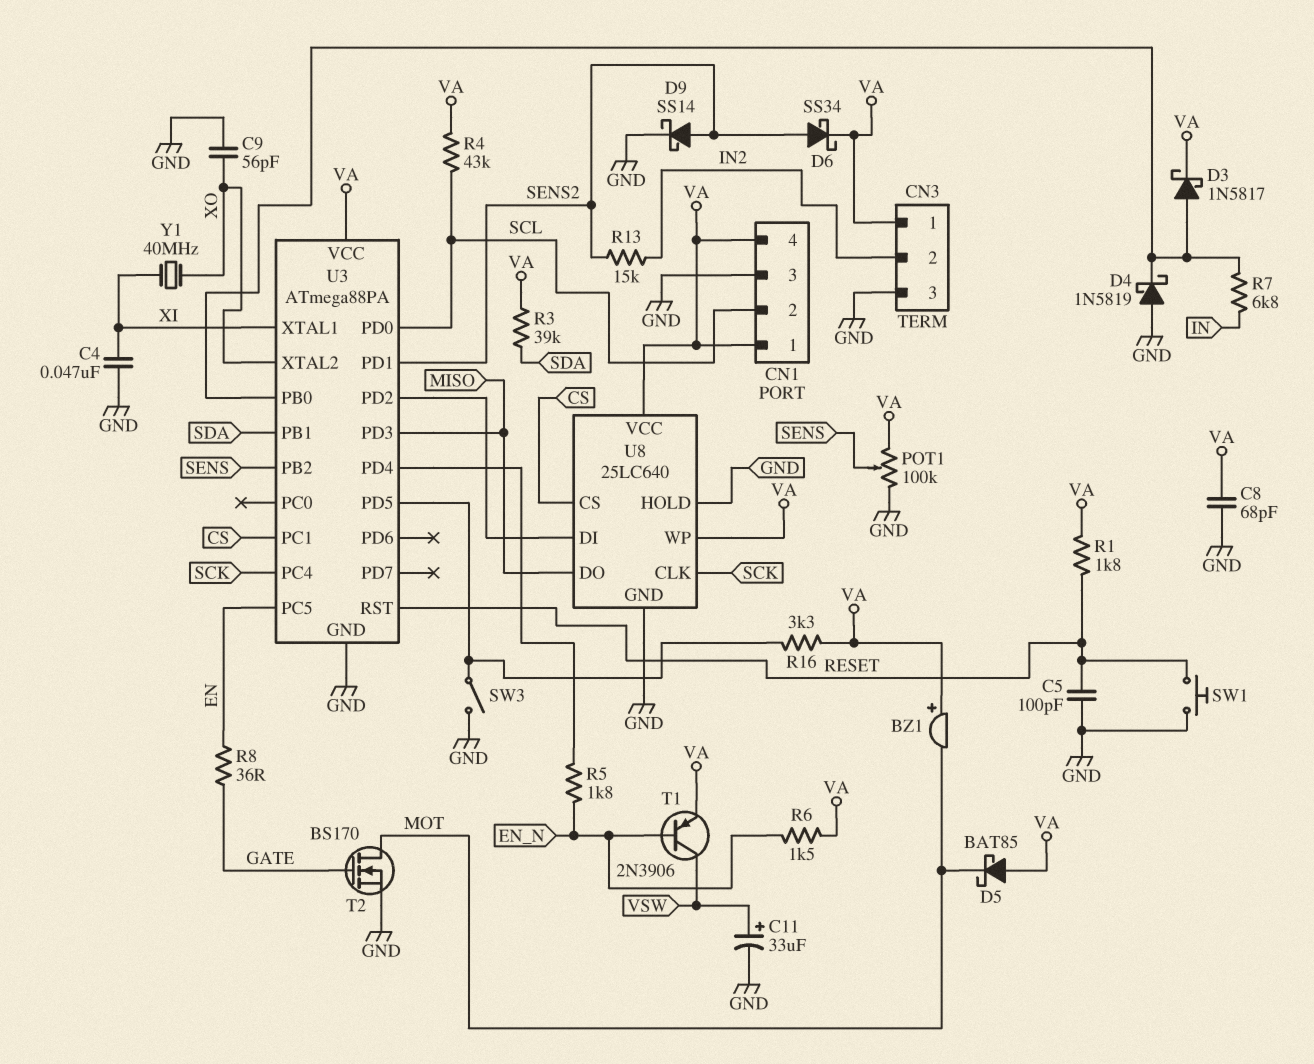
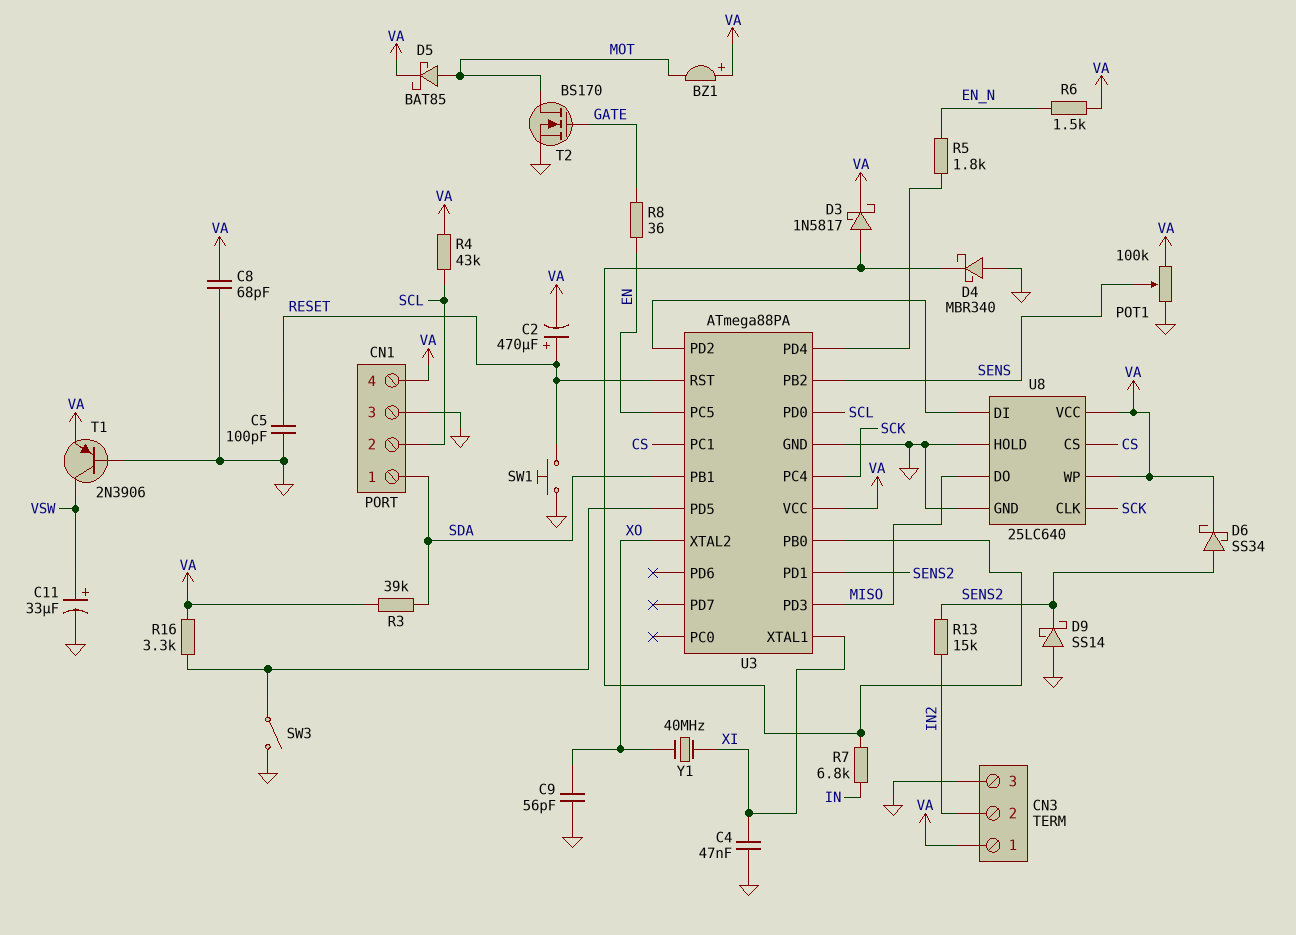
C2: none -> 470uF (plus RESET, minus VA)
CN1 pin 1: VA -> SDA
D4: schottky 1N5819 (A GND, K U3/PB0) -> schottky MBR340 (A GND, K U3/PB0)
D5: schottky BAT85 (A VA, K MOT) -> schottky BAT85 (A MOT, K VA)
D9: schottky SS14 (A SENS2, K GND) -> schottky SS14 (A GND, K SENS2)
R1: 1.8k (RESET, VA) -> none
T1: PNP 2N3906 (B EN_N, C VSW, E VA) -> PNP 2N3906 (B GND, C VSW, E VA)

